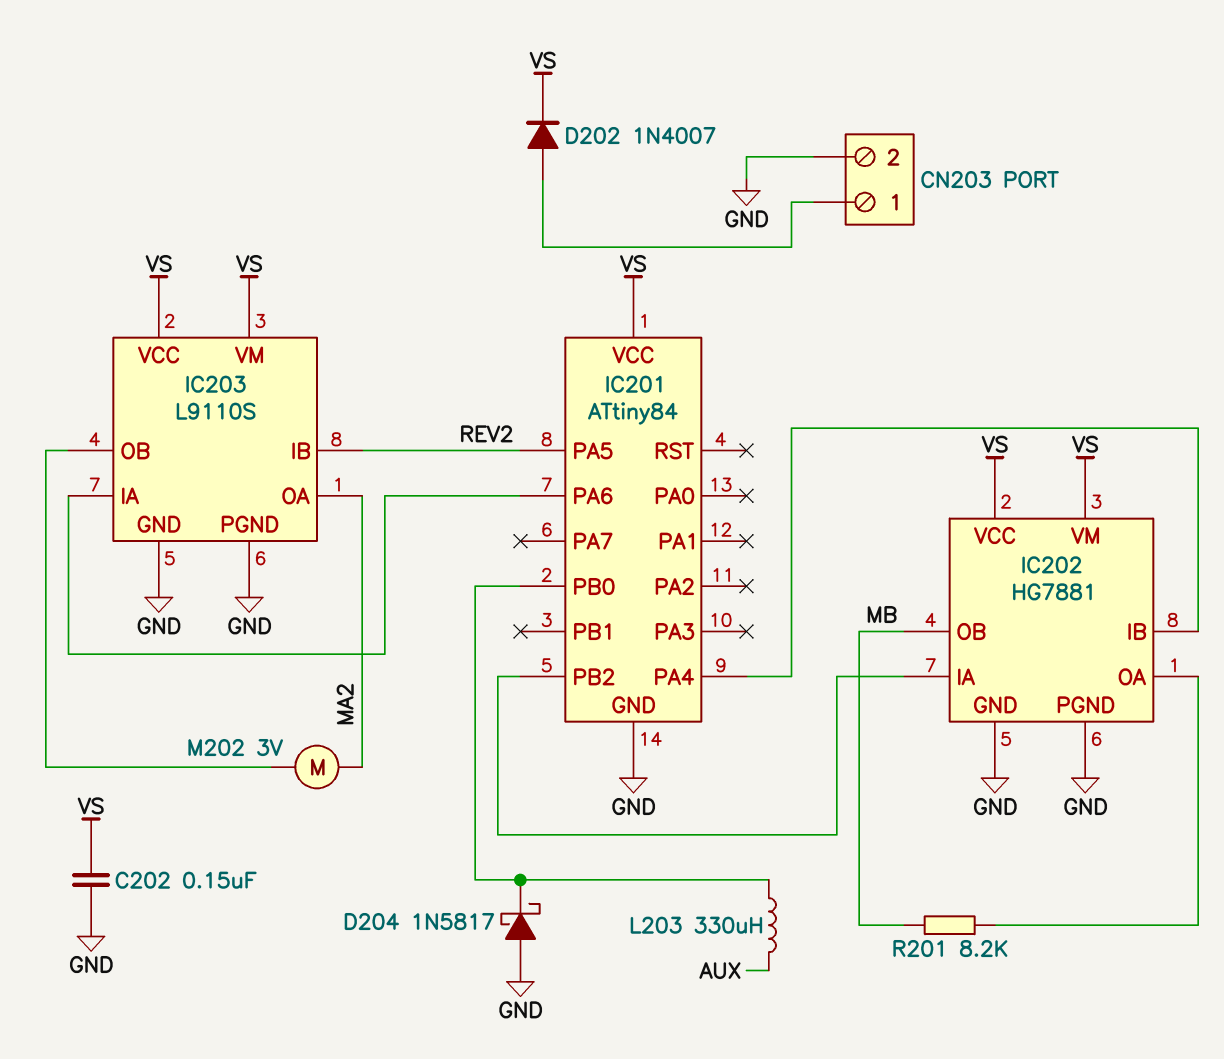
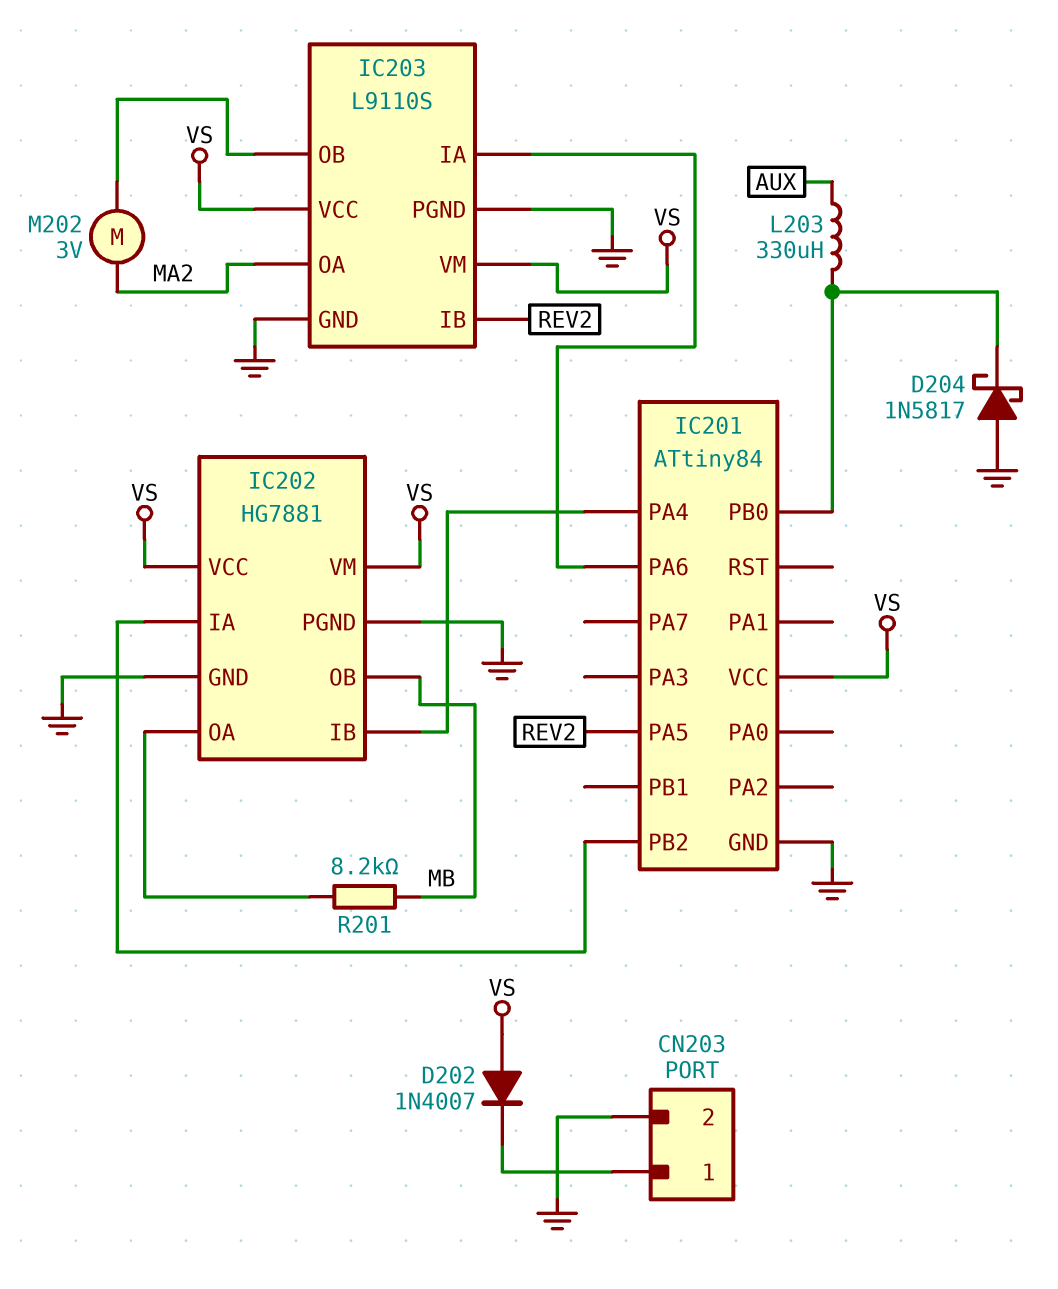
C202: 150nF (GND, VS) -> none
D202: diode 1N4007 (A CN203/1, K VS) -> diode 1N4007 (A VS, K CN203/1)

